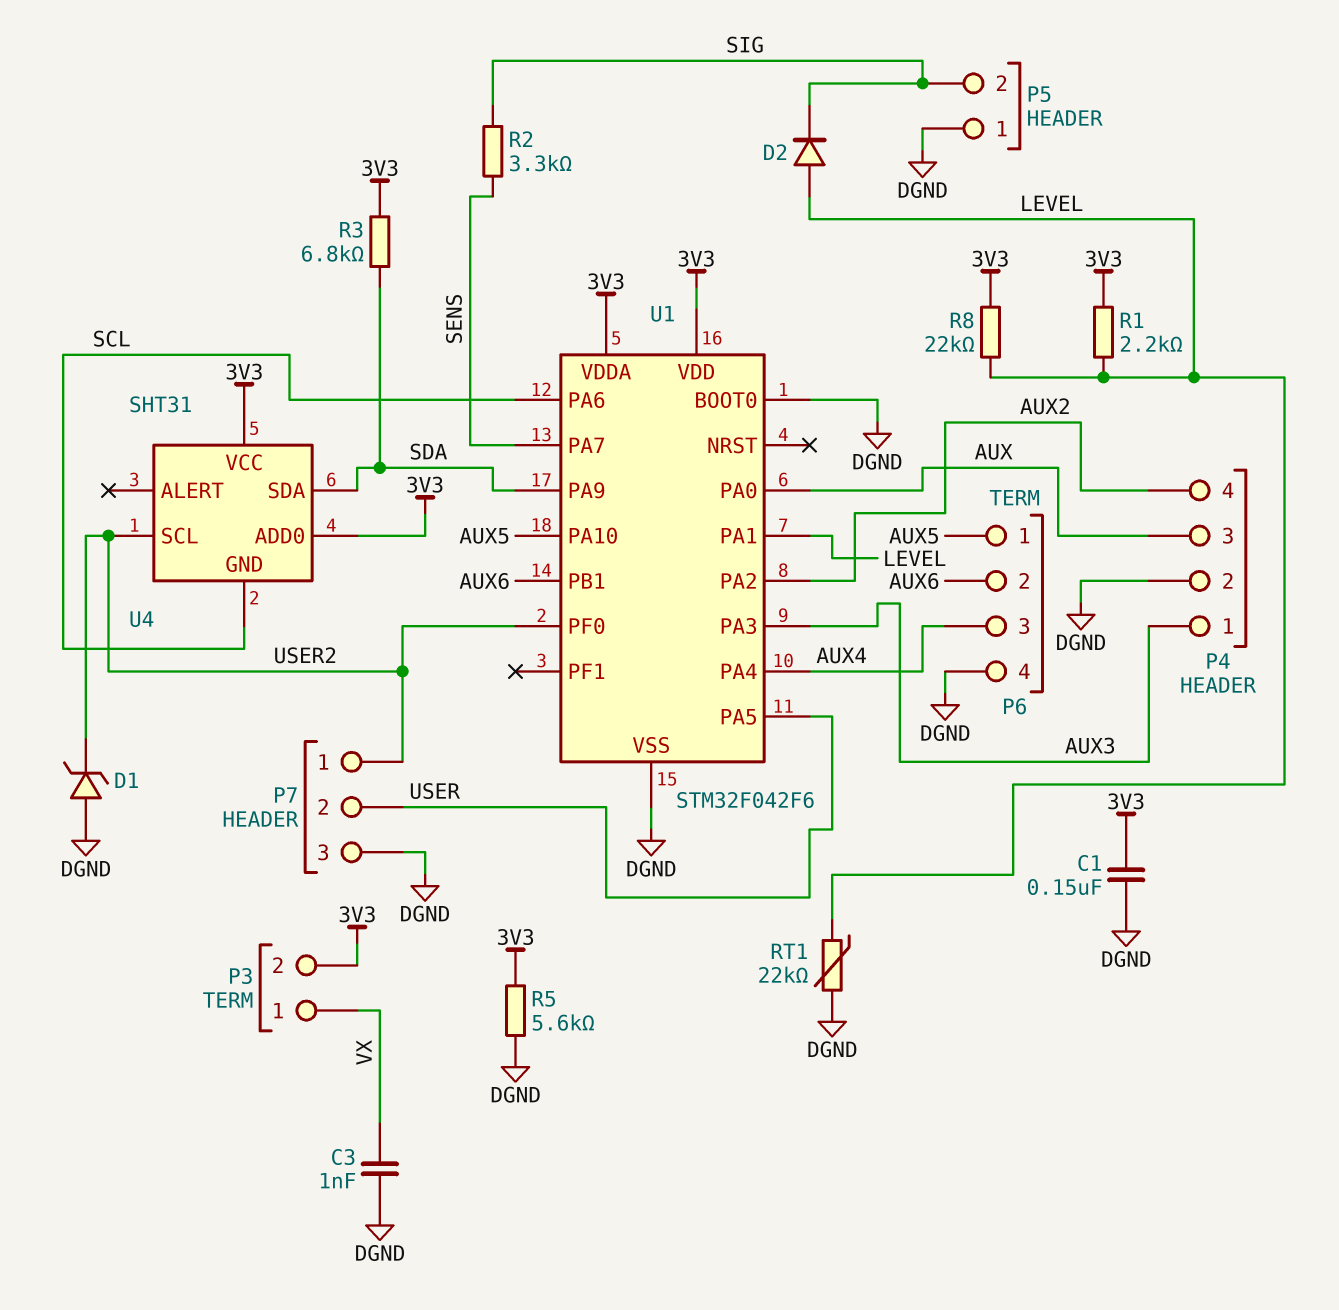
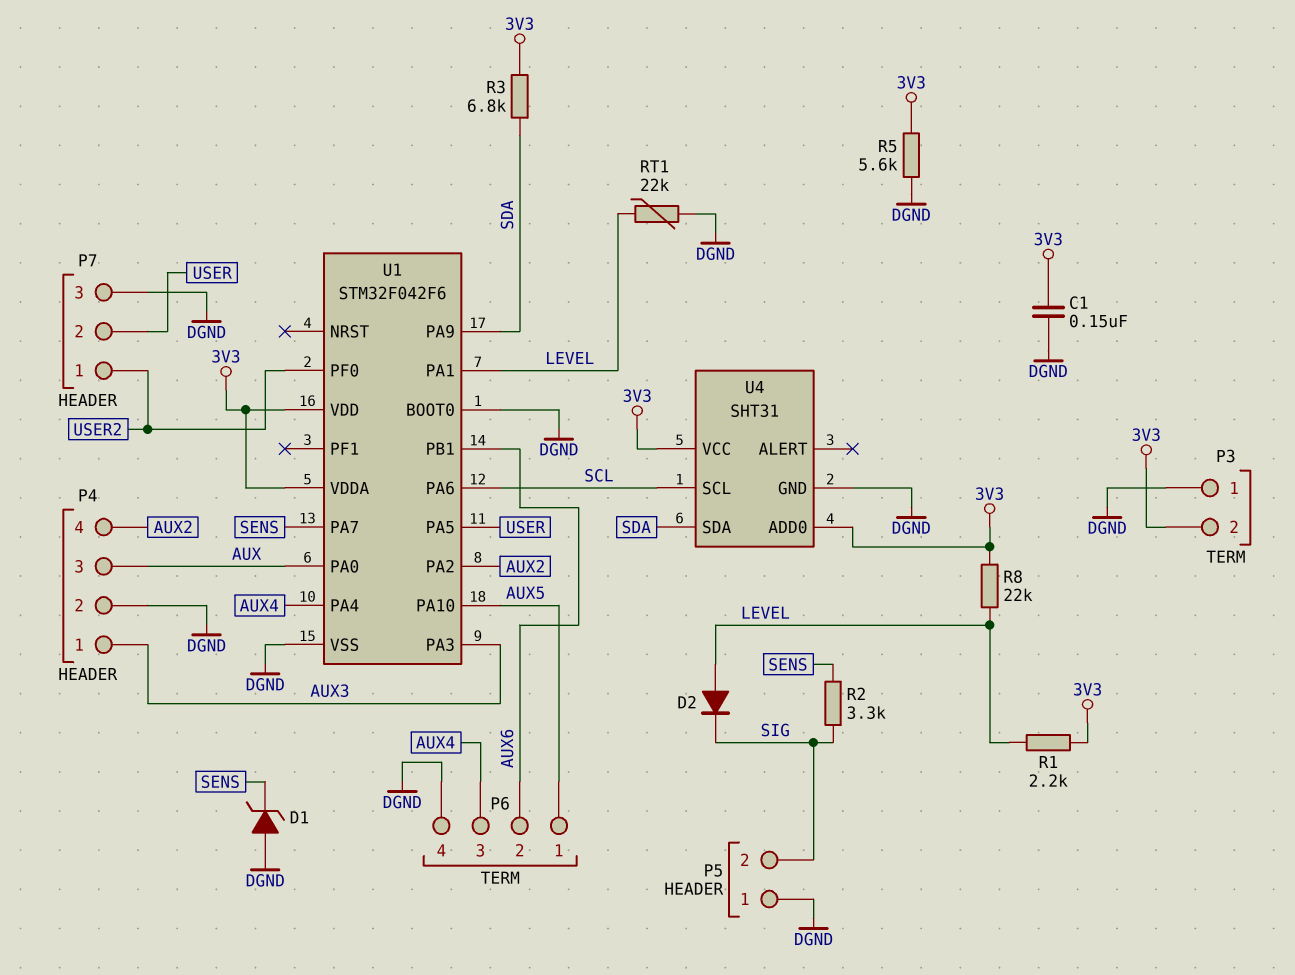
C3: 1nF (DGND, VX) -> none
D1: zener (A DGND, K USER2) -> zener (A DGND, K SENS)
P3 pin 1: VX -> DGND
U4 pin GND: SCL -> DGND
U4 pin SCL: USER2 -> SCL

